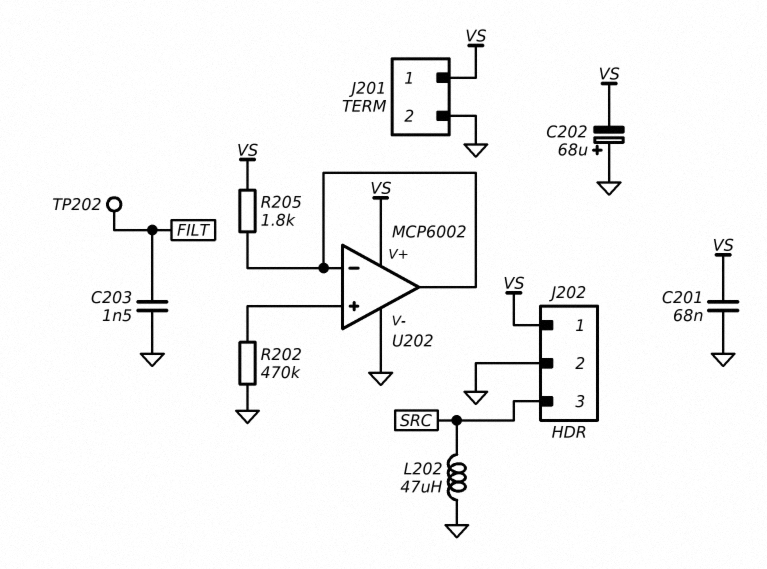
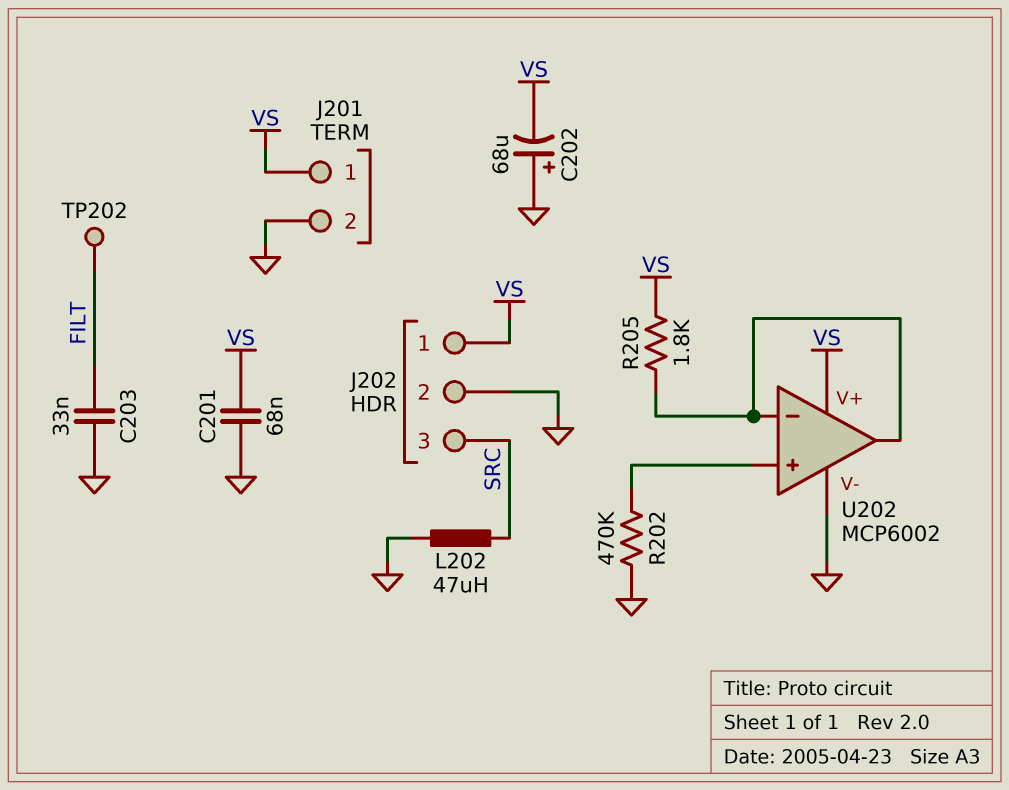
C203: 1.5nF (FILT, GND) -> 33nF (FILT, GND)

